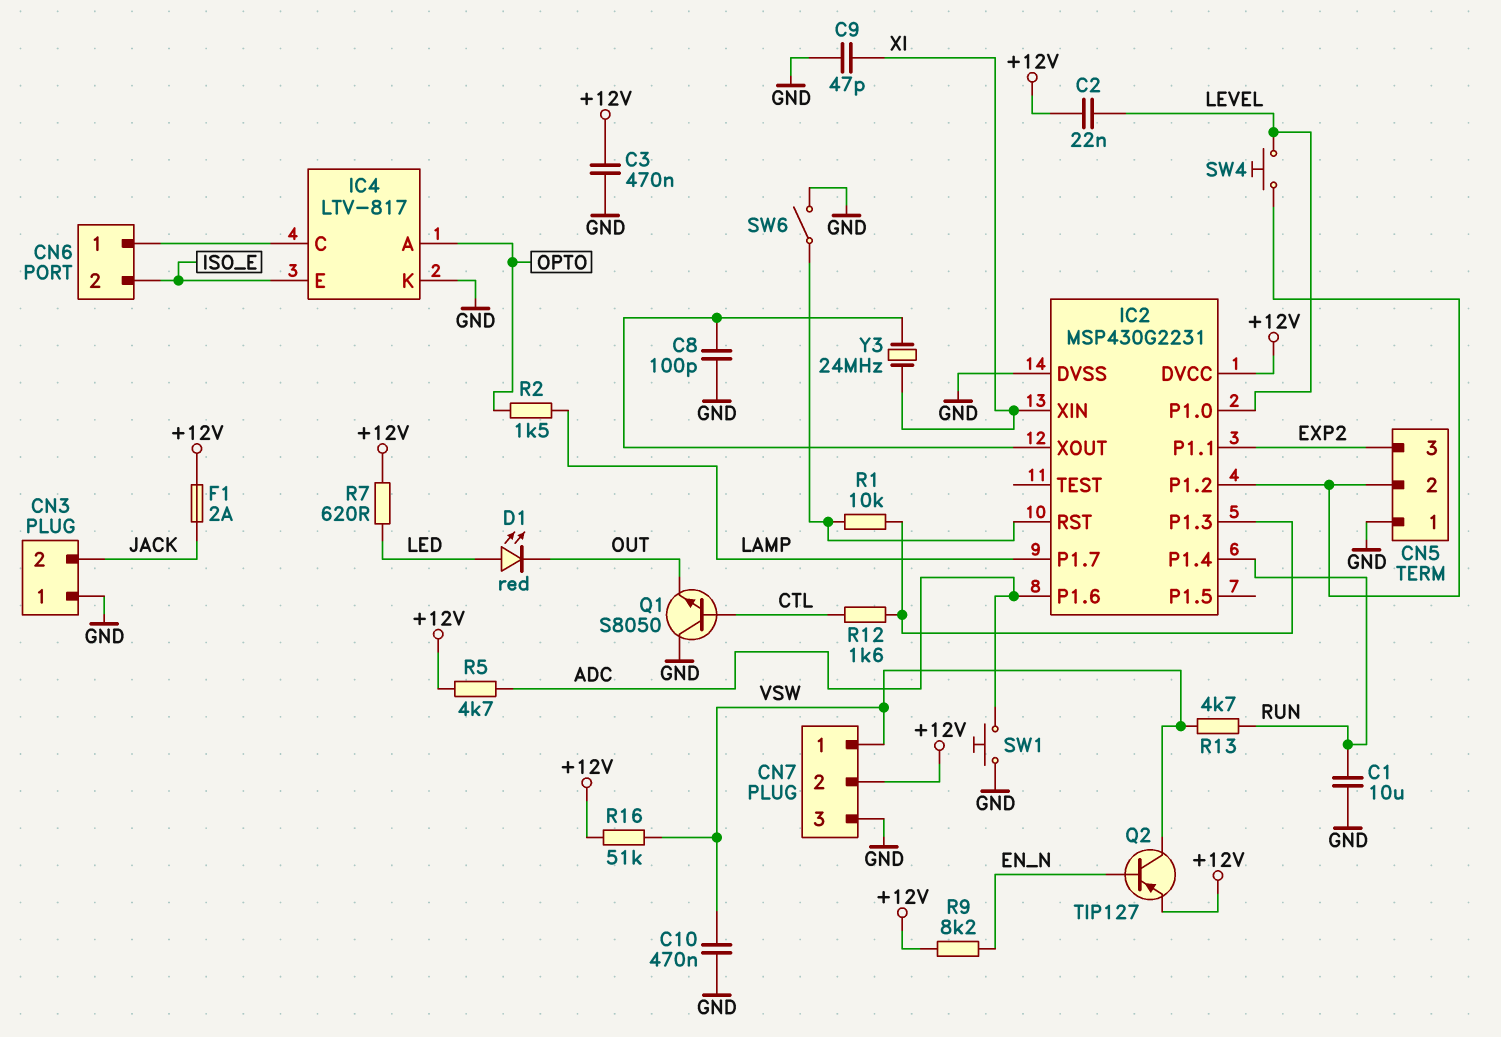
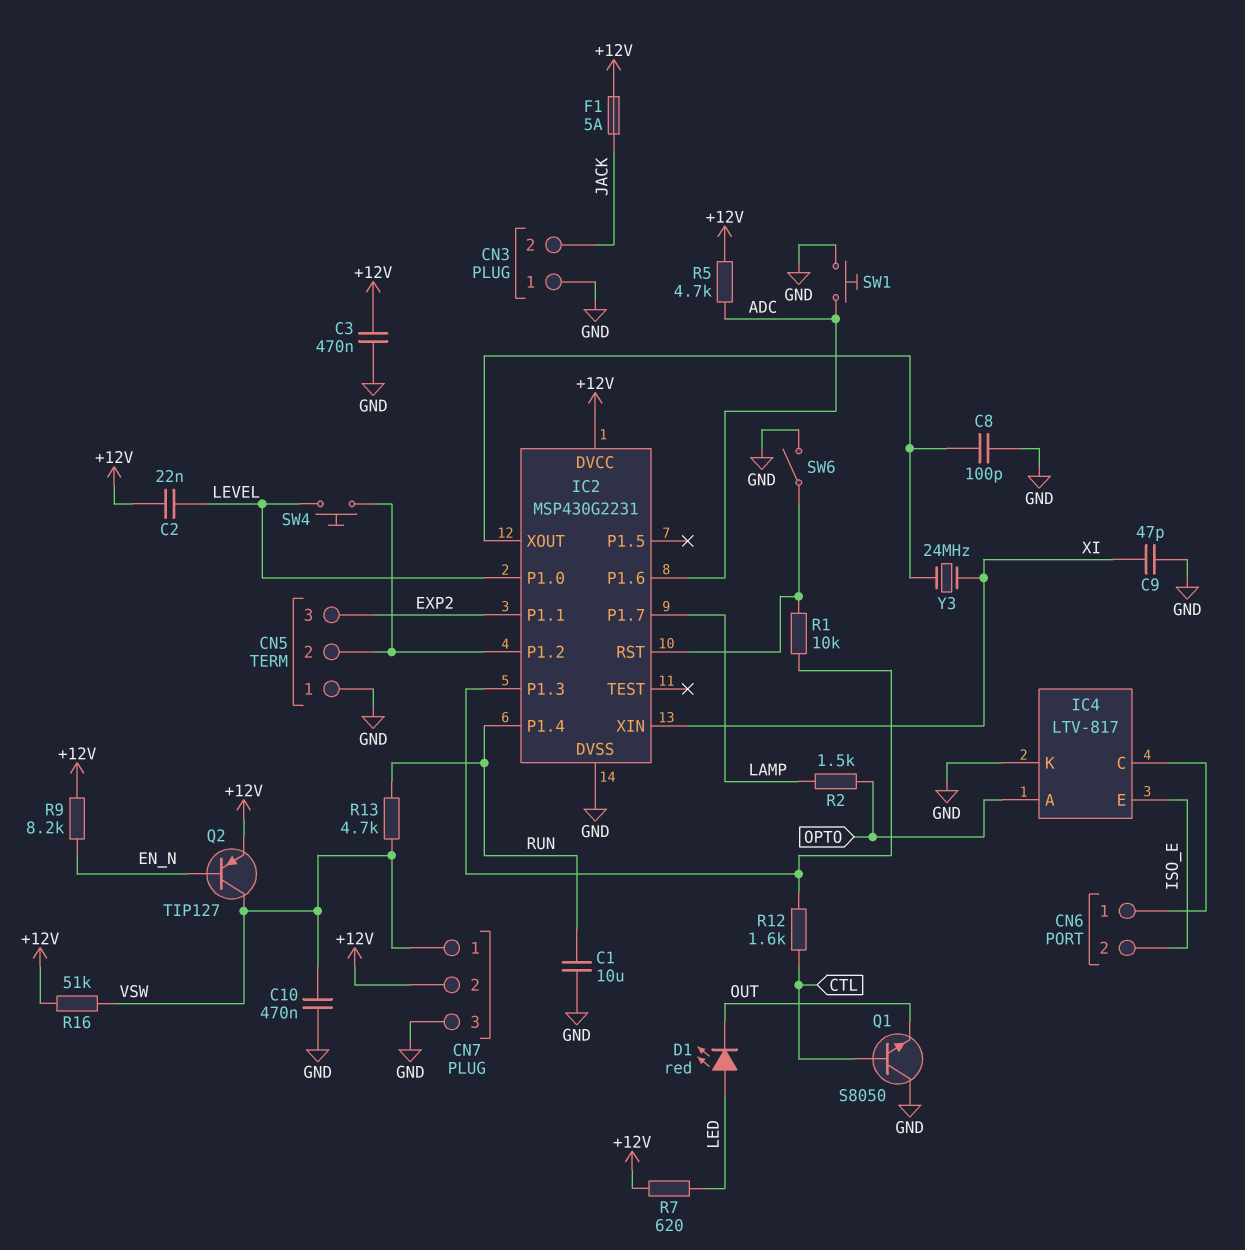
F1: 2A (+12V, JACK) -> 5A (+12V, JACK)

